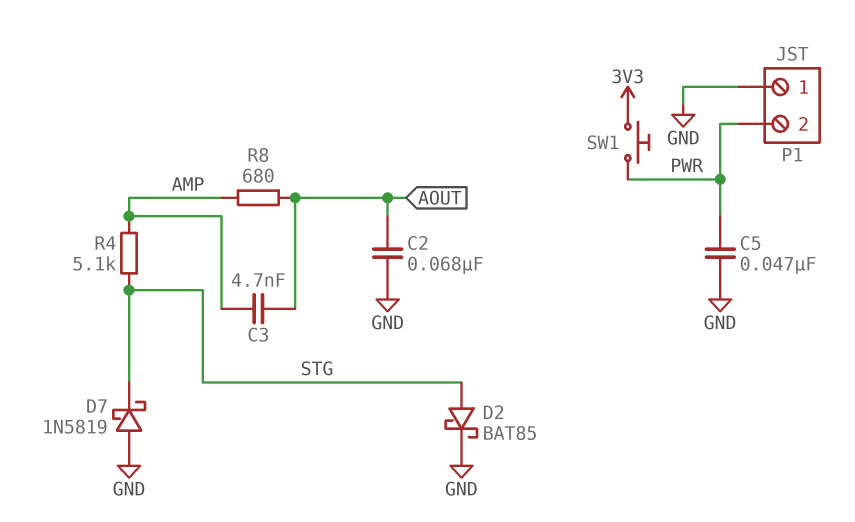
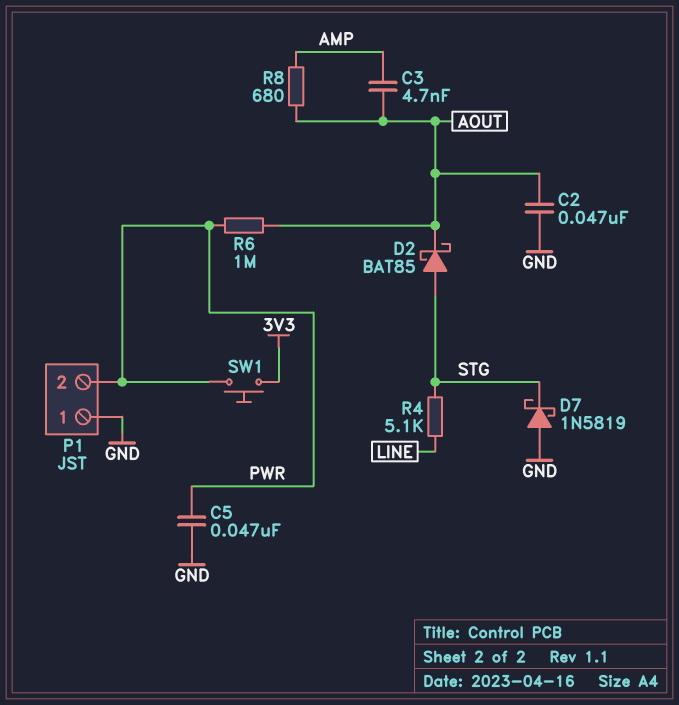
C2: 68nF (AOUT, GND) -> 47nF (AOUT, GND)
D2: schottky BAT85 (A STG, K GND) -> schottky BAT85 (A STG, K AOUT)
R4: 5.1k (AMP, STG) -> 5.1k (LINE, STG)
R6: none -> 1M (AOUT, PWR)

